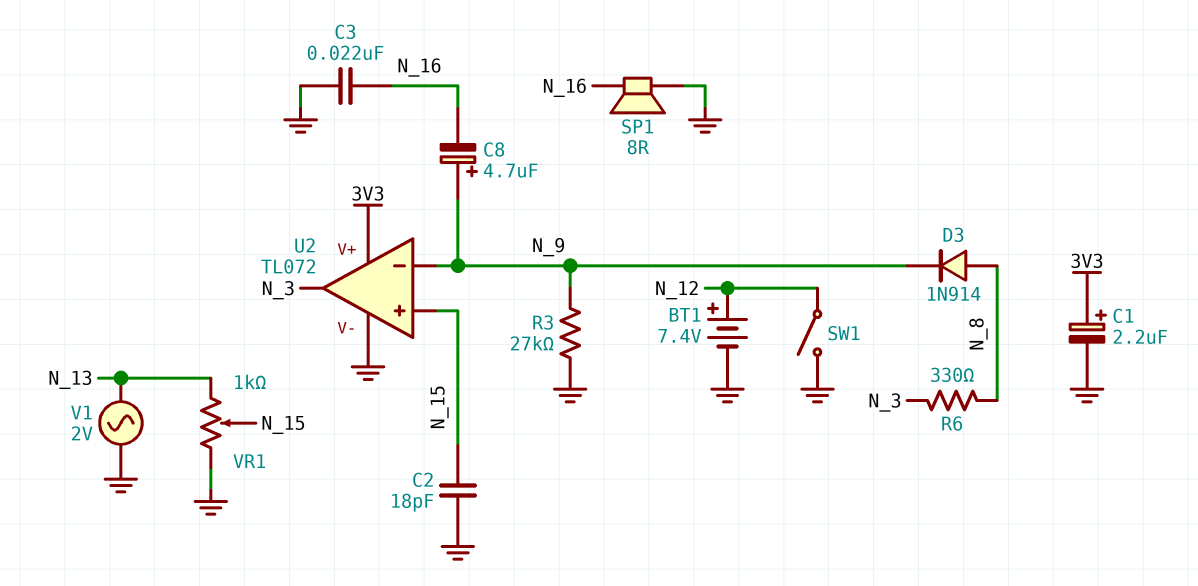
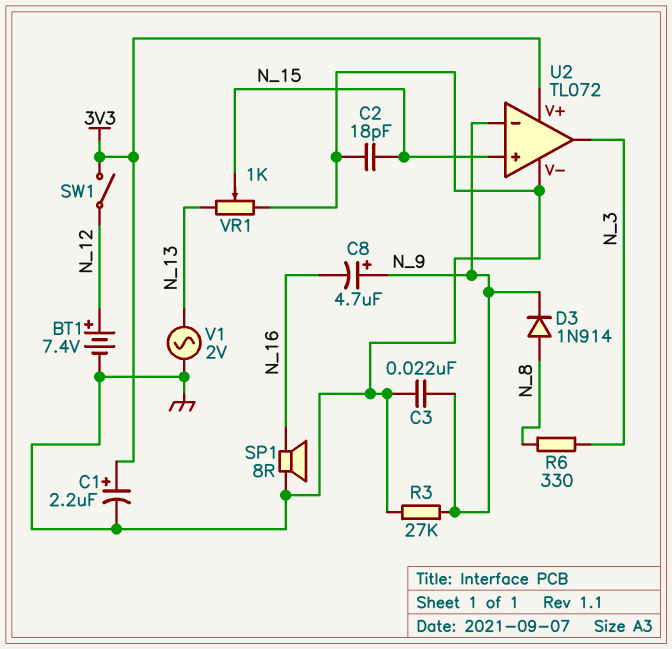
C3: 22nF (GND, N_16) -> 22nF (GND, N_9)
SW1: switch (GND, N_12) -> switch (3V3, N_12)

